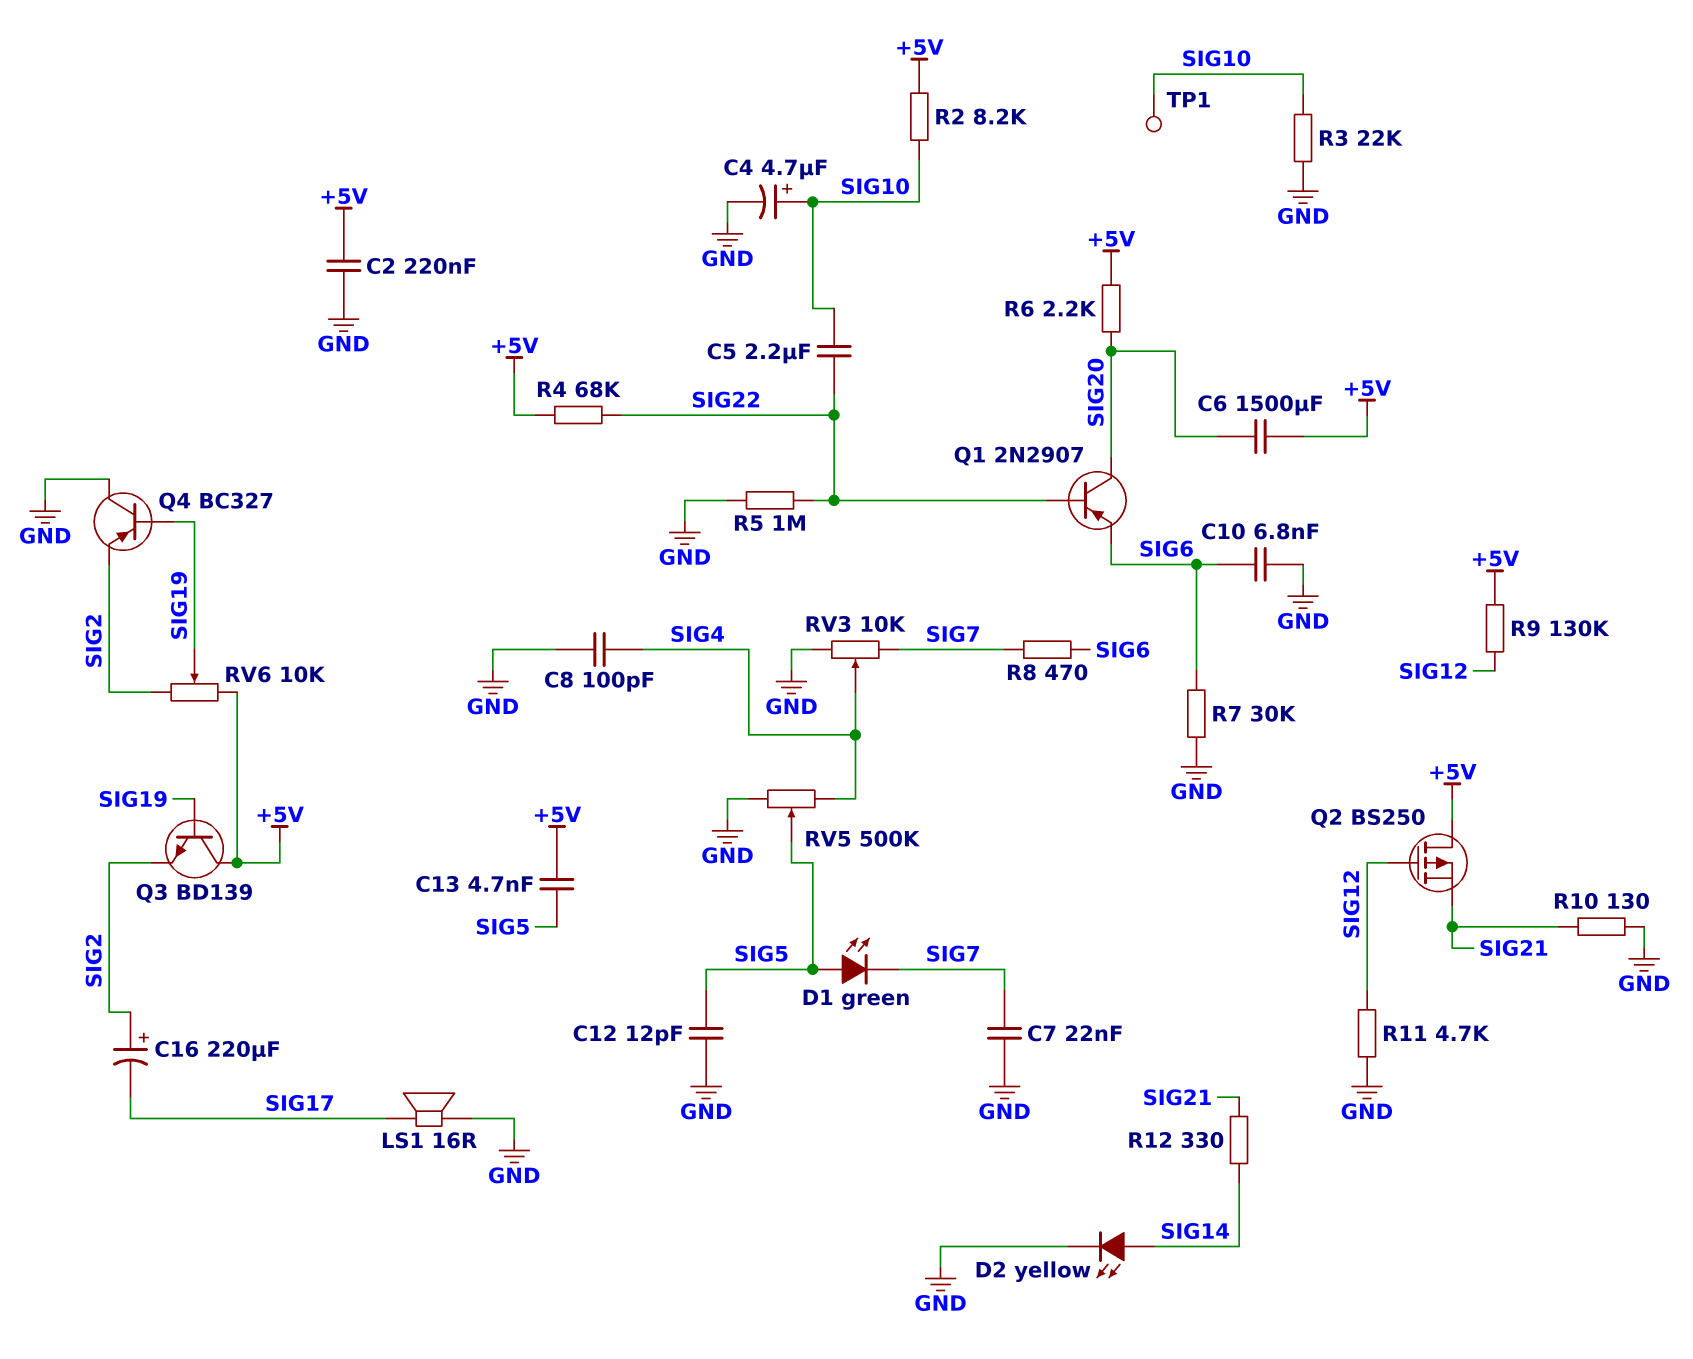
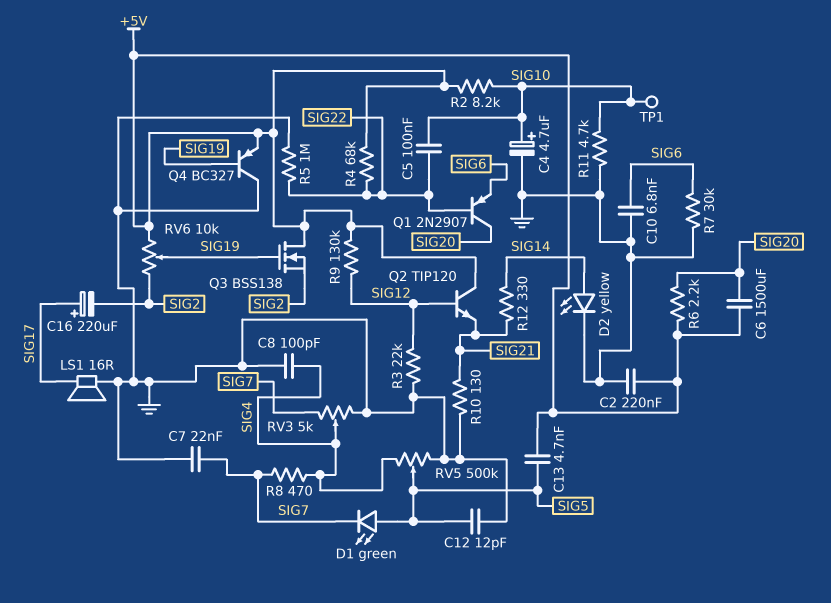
C5: 2.2uF (SIG10, SIG22) -> 100nF (SIG10, SIG22)
C16: 220uF (plus SIG2, minus SIG17) -> 220uF (plus SIG17, minus SIG2)
Q2: PMOS BS250 (G SIG12, D +5V, S SIG21) -> NPN TIP120 (B SIG12, C +5V, E SIG21)
Q3: NPN BD139 (B SIG19, C +5V, E SIG2) -> NMOS BSS138 (G SIG19, D +5V, S SIG2)
Q4: PNP BC327 (B SIG19, C GND, E SIG2) -> PNP BC327 (B SIG19, C GND, E +5V)
R3: 22k (GND, SIG10) -> 22k (GND, SIG12)
R8: 470 (SIG6, SIG7) -> 470 (SIG4, SIG7)
R11: 4.7k (GND, SIG12) -> 4.7k (GND, SIG10)
RV3: 10k (GND, SIG7, wiper SIG4) -> 5k (GND, SIG7, wiper SIG4)

